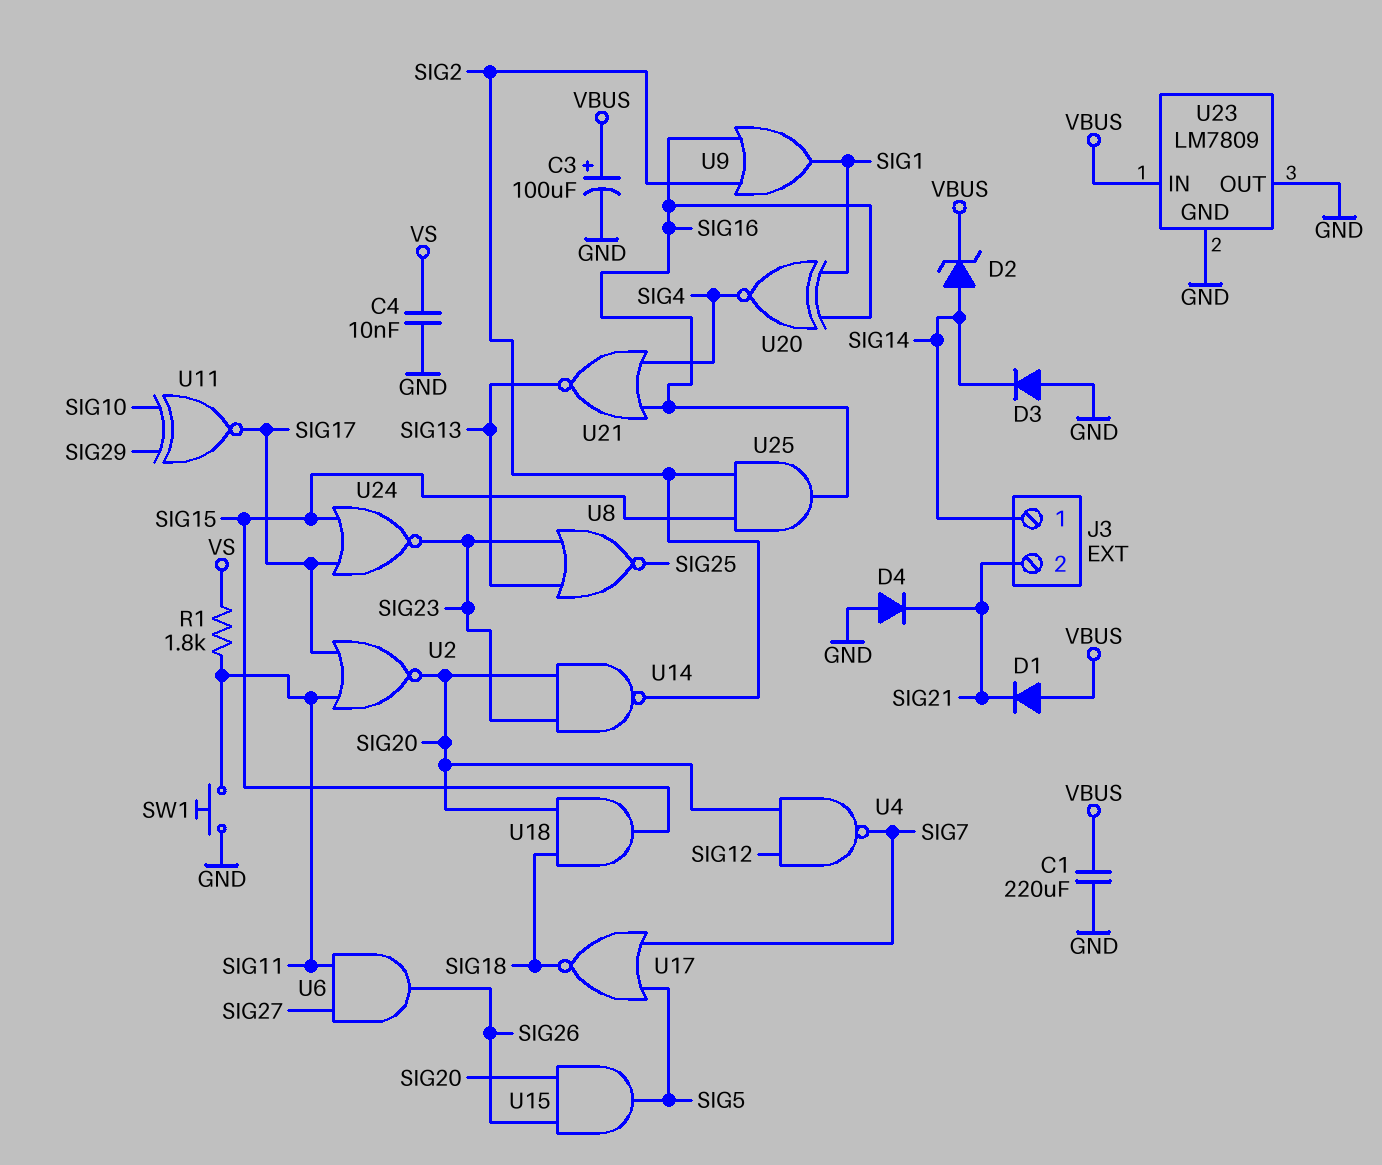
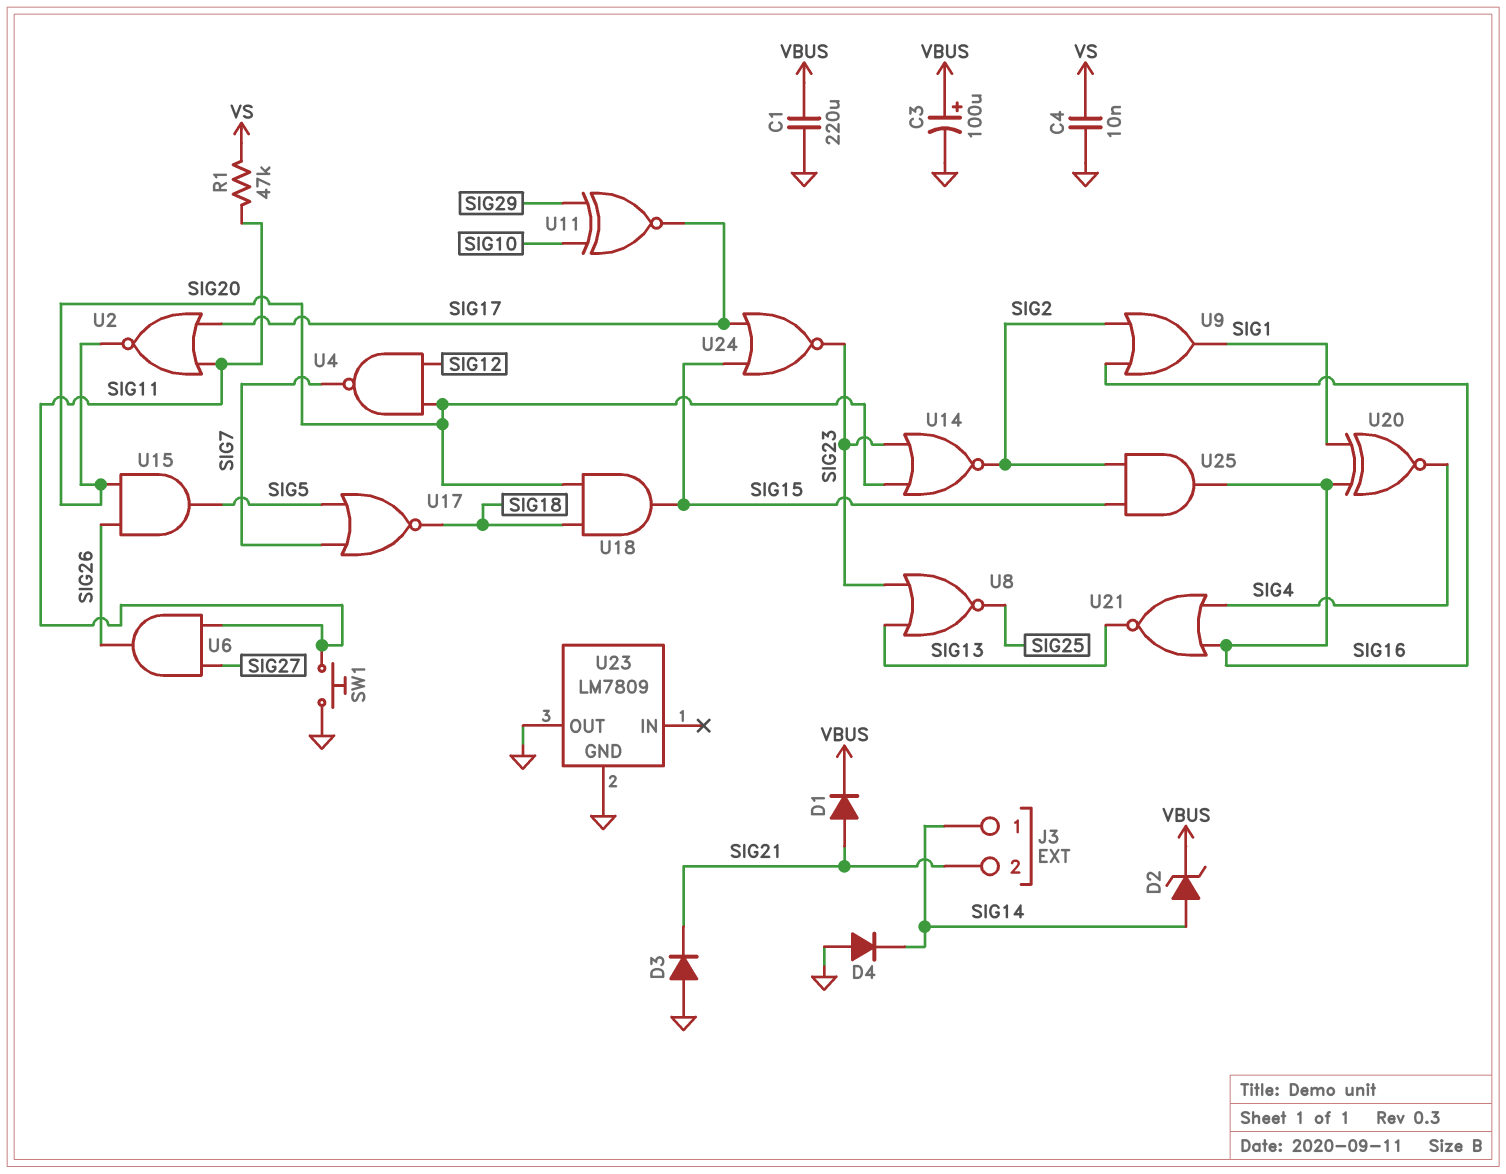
D1: diode (A VBUS, K SIG21) -> diode (A SIG21, K VBUS)
D3: diode (A GND, K SIG14) -> diode (A GND, K SIG21)
D4: diode (A GND, K SIG21) -> diode (A GND, K SIG14)
R1: 1.8k (SIG11, VS) -> 47k (SIG11, VS)
U14: NAND (in SIG20, in SIG23, out SIG2) -> NOR (in SIG20, in SIG23, out SIG2)
U23 pin IN: VBUS -> none

